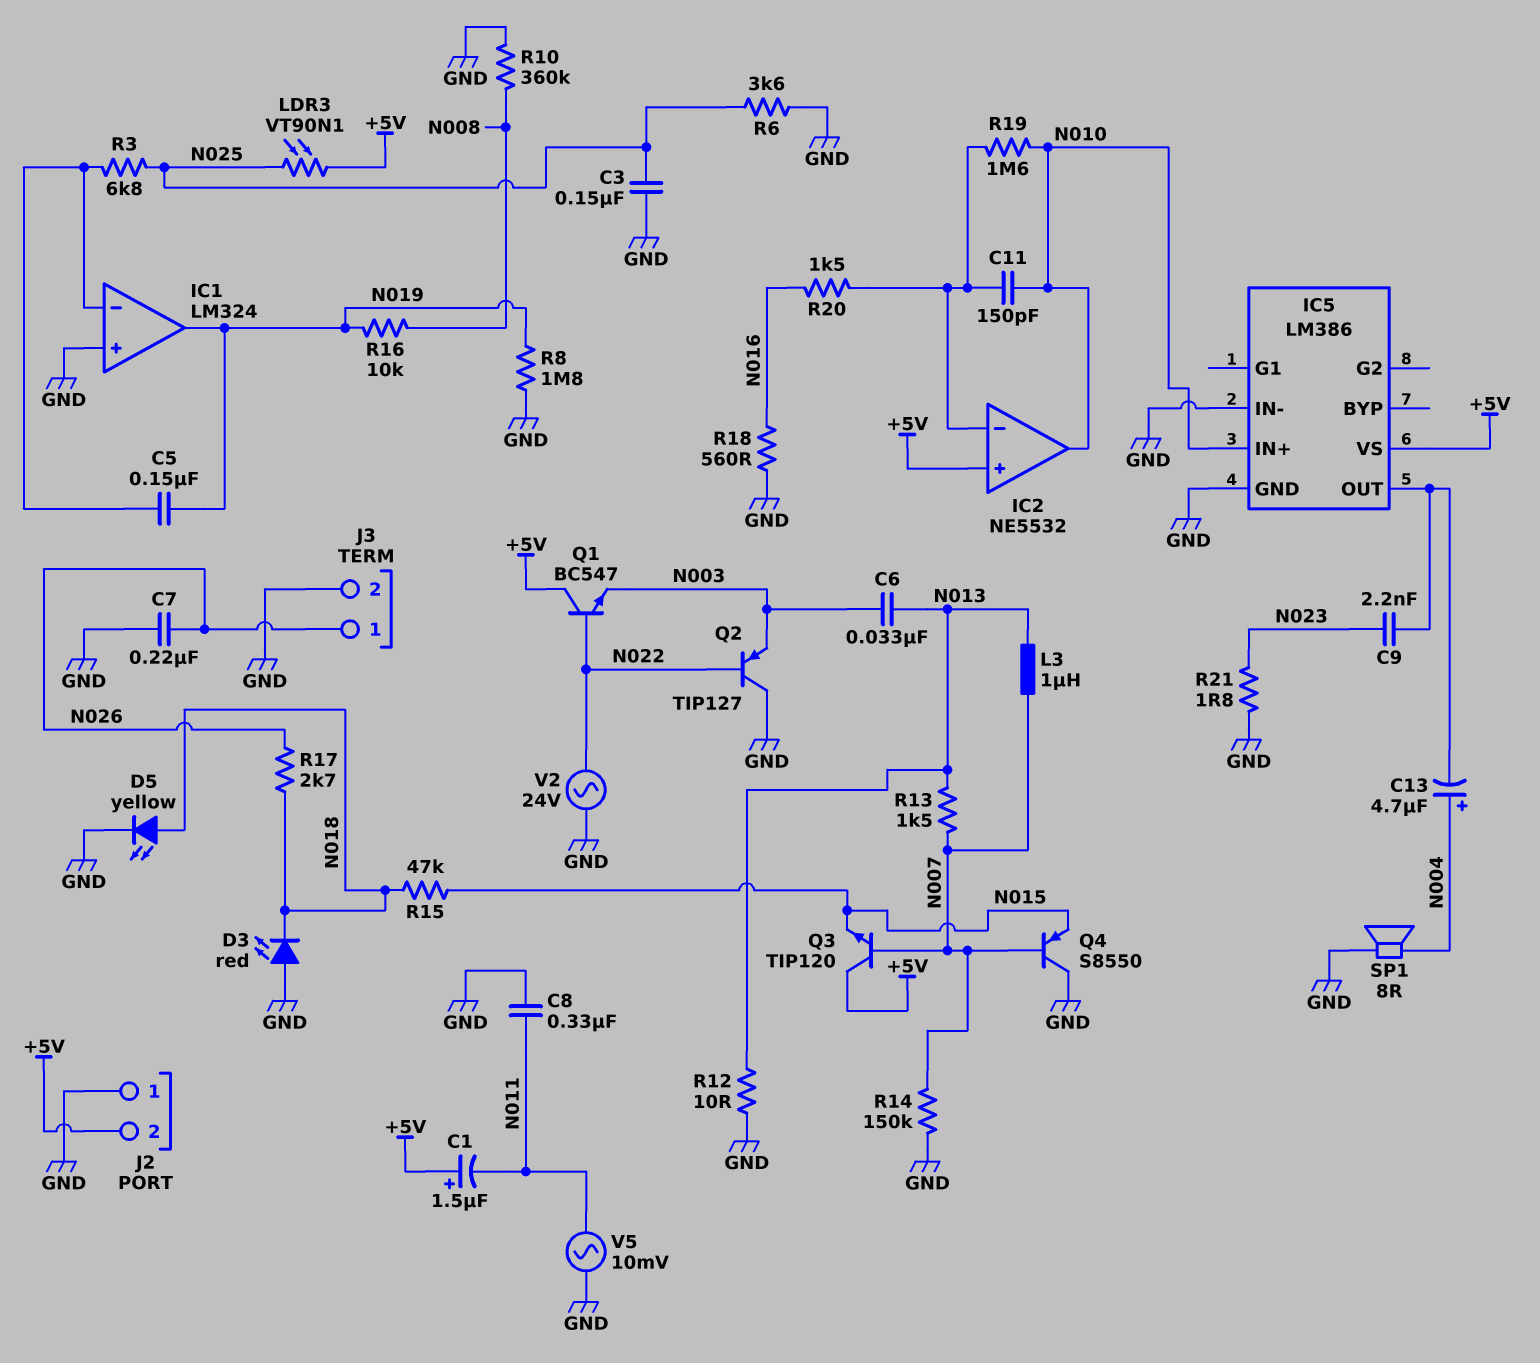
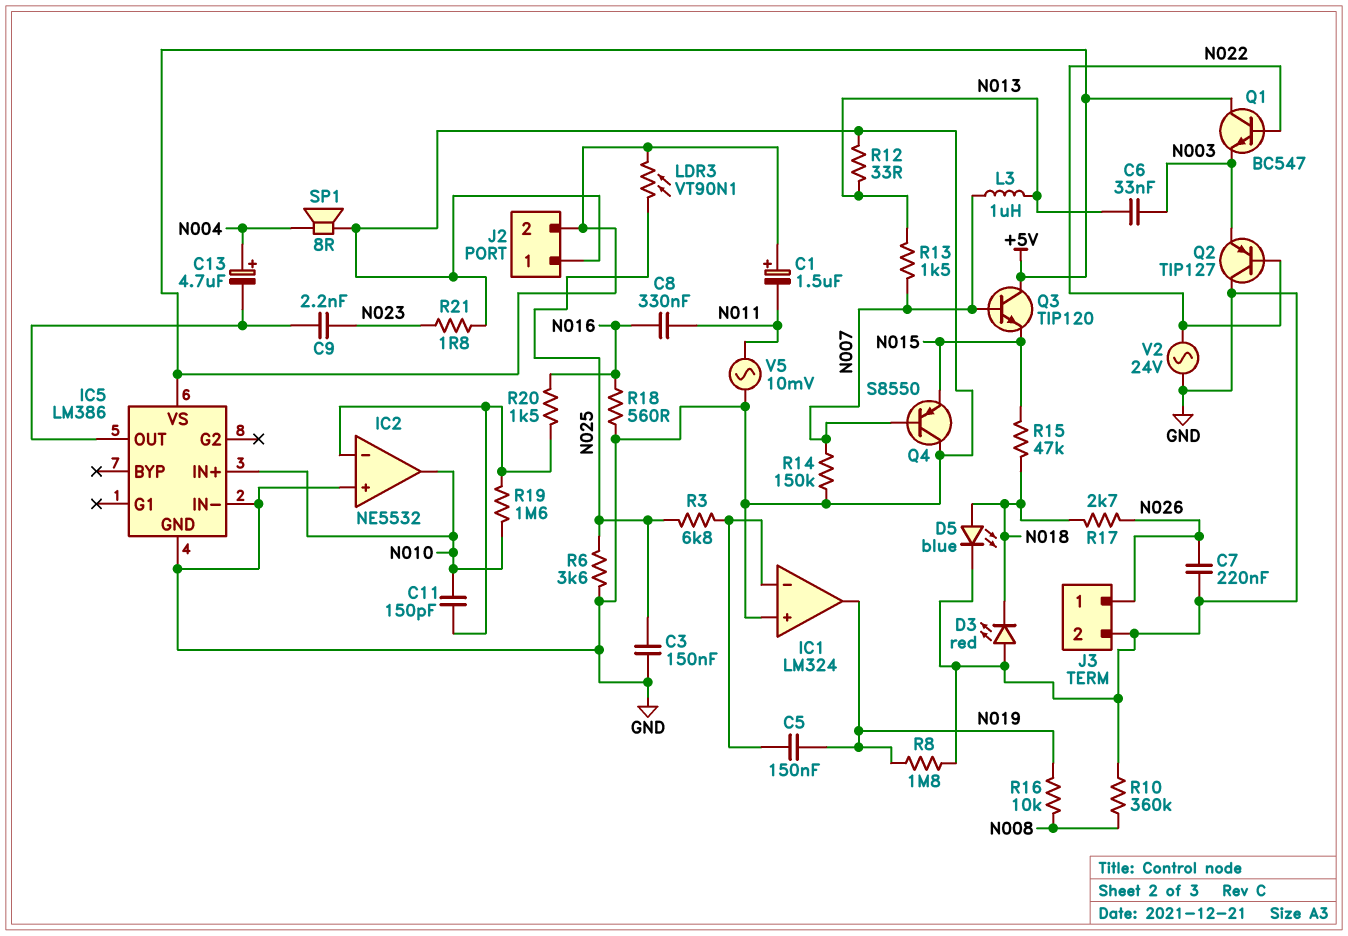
C8: 330nF (GND, N011) -> 330nF (N011, N016)
D5: LED yellow (A N018, K GND) -> LED blue (A N018, K GND)
IC2 pin in+: +5V -> GND
R12: 10 (GND, N013) -> 33 (GND, N013)

